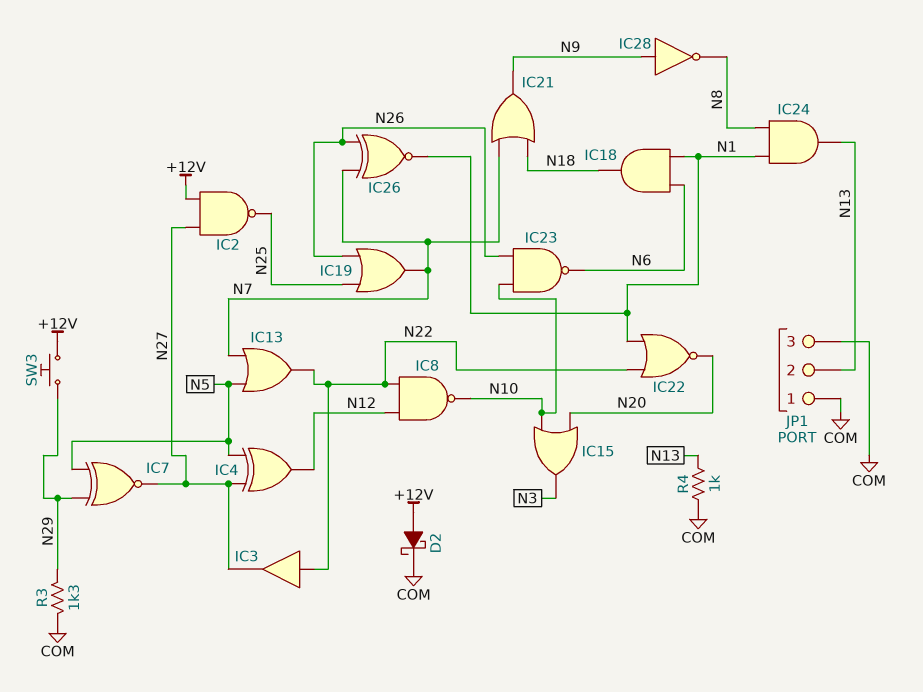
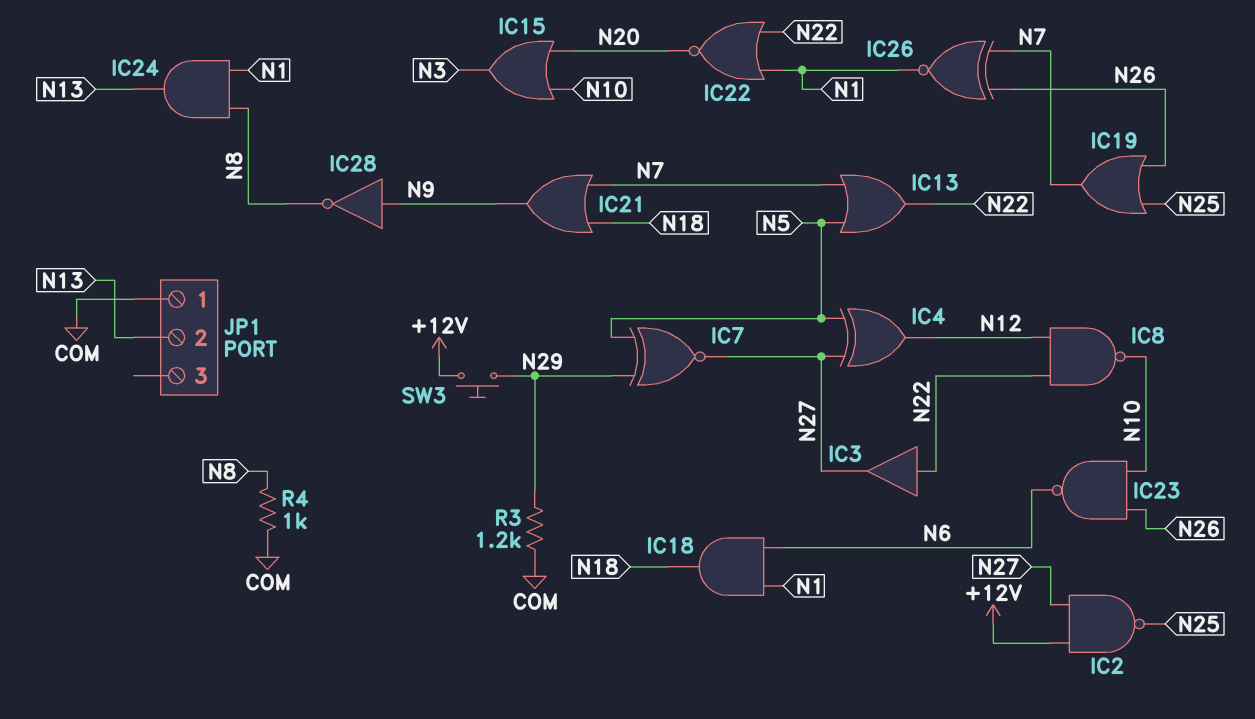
D2: schottky (A +12V, K COM) -> none
JP1 pin 3: COM -> none
R3: 1.3k (COM, N29) -> 1.2k (COM, N29)
R4: 1k (COM, N13) -> 1k (COM, N8)

